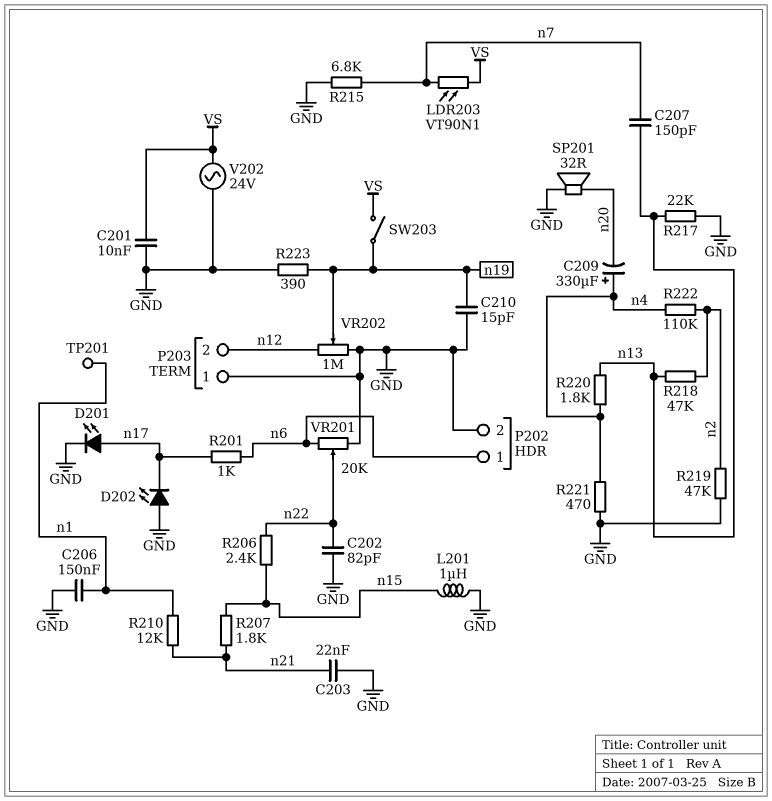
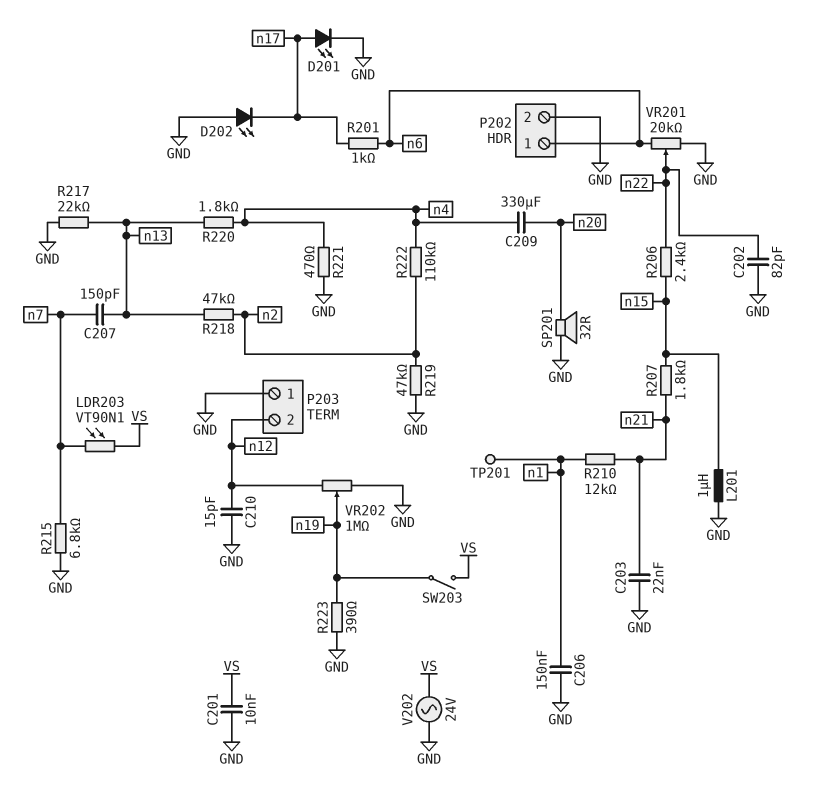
C209: 330uF (plus n4, minus n20) -> 330uF (n4, n20)
C210: 15pF (GND, n19) -> 15pF (GND, n12)

